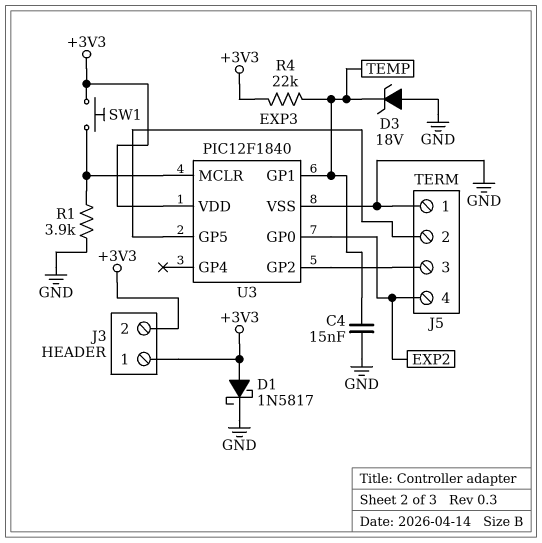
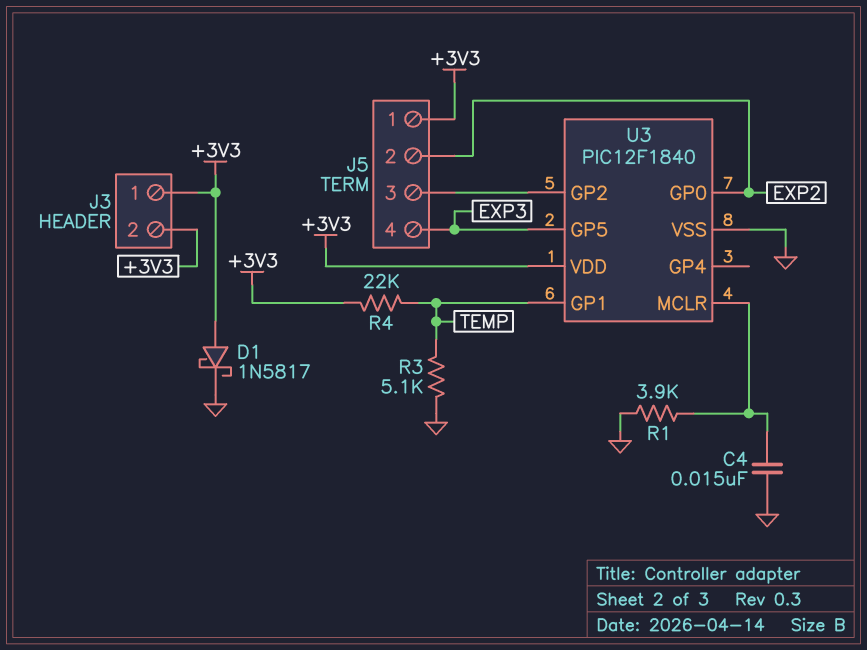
C4: 15nF (GND, TEMP) -> 15nF (GND, U3/MCLR)
D3: zener 18V (A GND, K TEMP) -> none
J5 pin 1: GND -> +3V3
J5 pin 2: EXP3 -> EXP2
J5 pin 4: EXP2 -> EXP3
R3: none -> 5.1k (GND, TEMP)
SW1: button (+3V3, U3/MCLR) -> none

